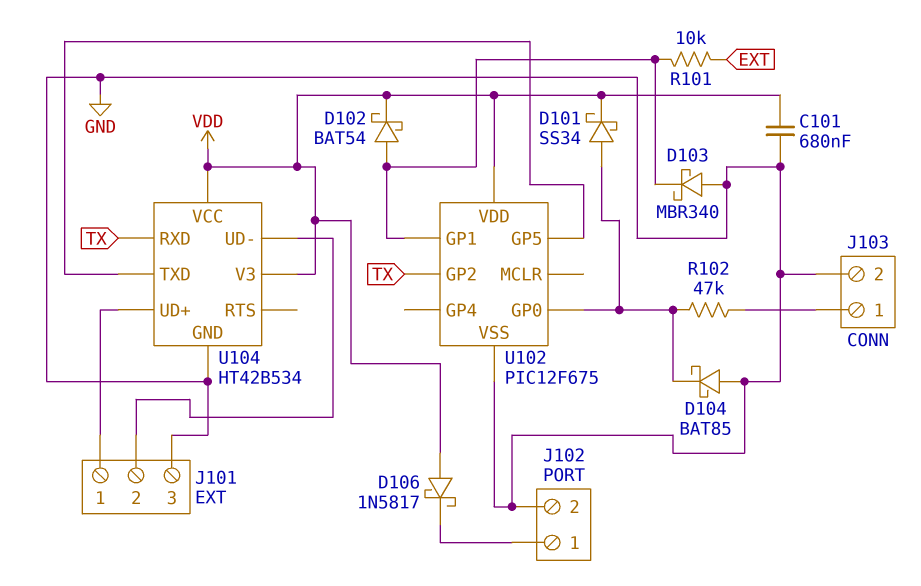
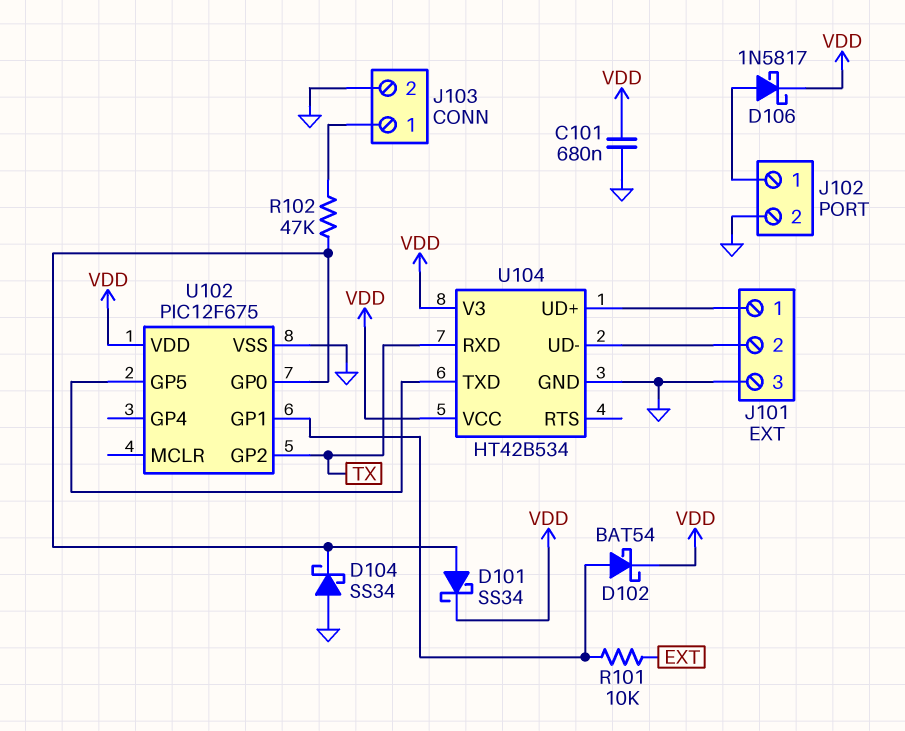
D103: schottky MBR340 (A GND, K U102/GP1) -> none
D104: schottky BAT85 (A GND, K U102/GP0) -> schottky SS34 (A GND, K U102/GP0)
D106: schottky 1N5817 (A VDD, K J102/1) -> schottky 1N5817 (A J102/1, K VDD)

